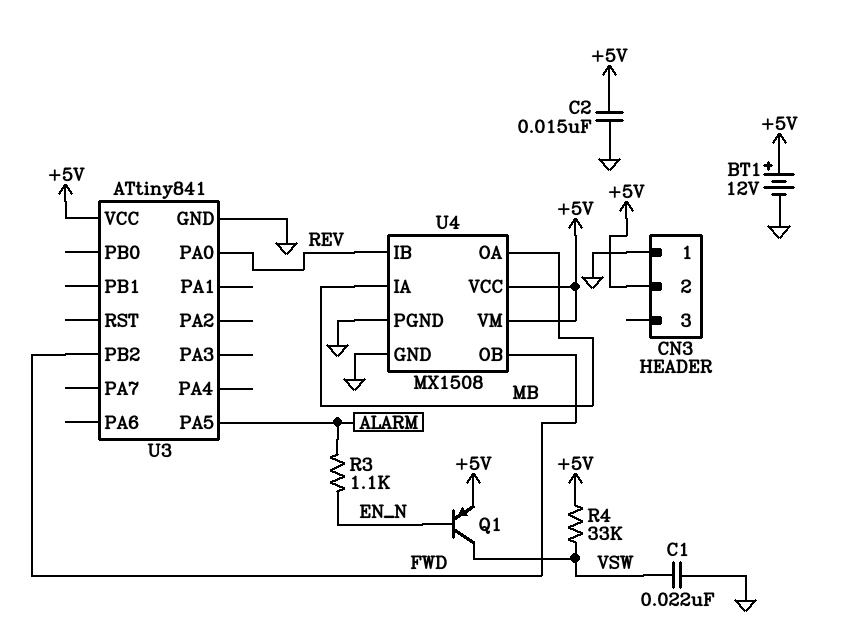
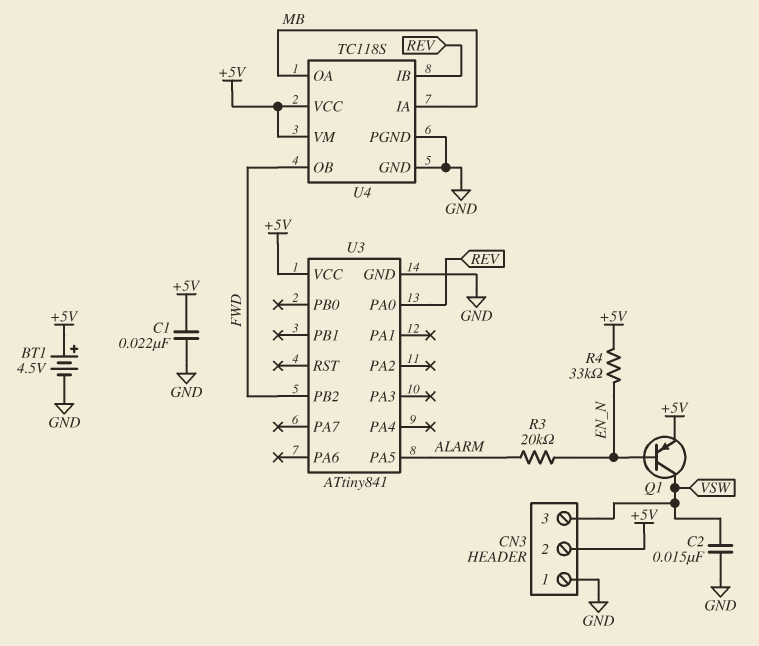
BT1: 12V (plus +5V, minus GND) -> 4.5V (plus +5V, minus GND)
C1: 22nF (GND, VSW) -> 22nF (+5V, GND)
C2: 15nF (+5V, GND) -> 15nF (GND, VSW)
CN3 pin 3: none -> VSW
R3: 1.1k (ALARM, EN_N) -> 20k (ALARM, EN_N)
R4: 33k (+5V, VSW) -> 33k (+5V, EN_N)
U4: MX1508 -> TC118S

